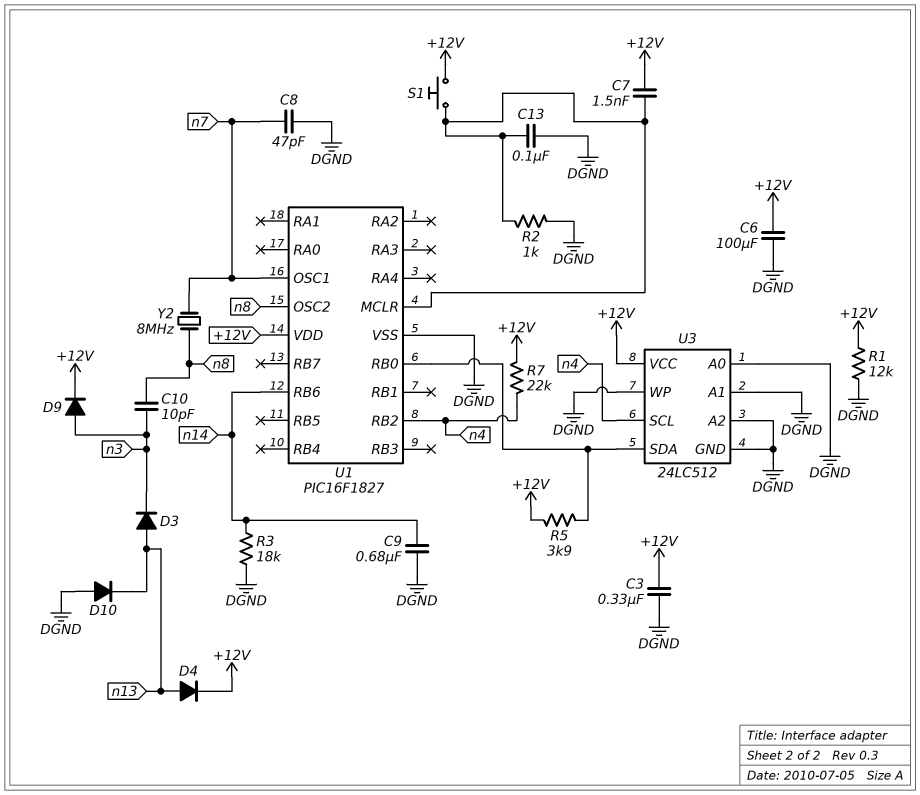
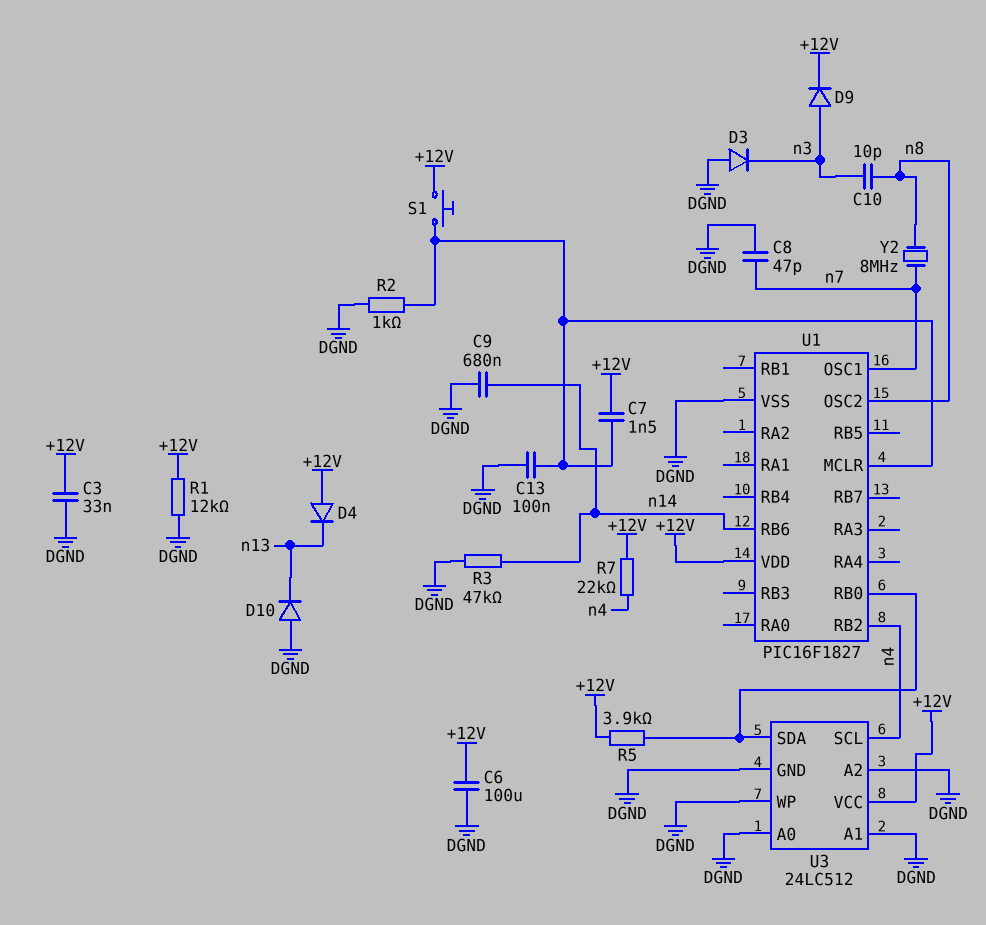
C3: 330nF (+12V, DGND) -> 33nF (+12V, DGND)
D3: diode (A n13, K n3) -> diode (A DGND, K n3)
D4: diode (A n13, K +12V) -> diode (A +12V, K n13)
R3: 18k (DGND, n14) -> 47k (DGND, n14)

